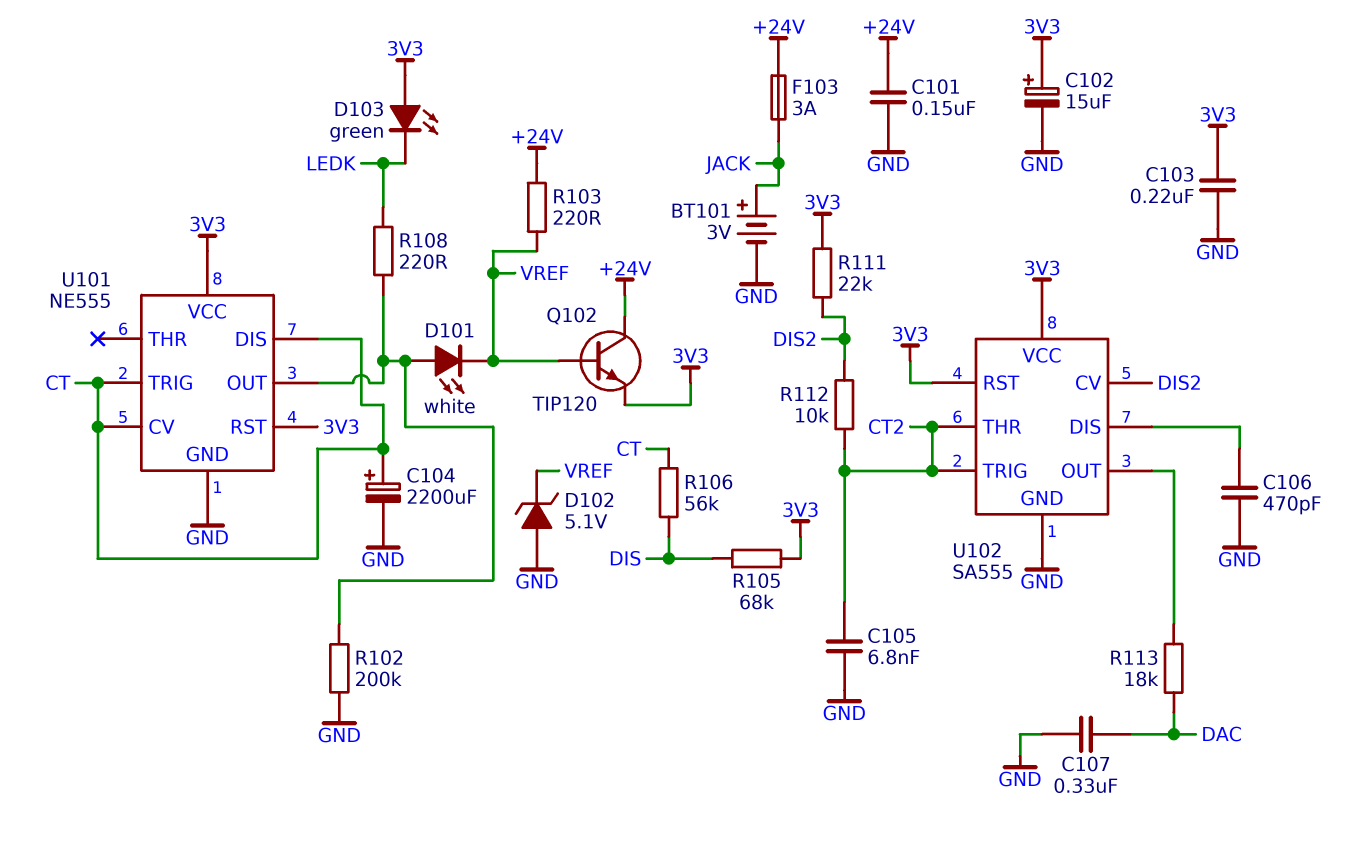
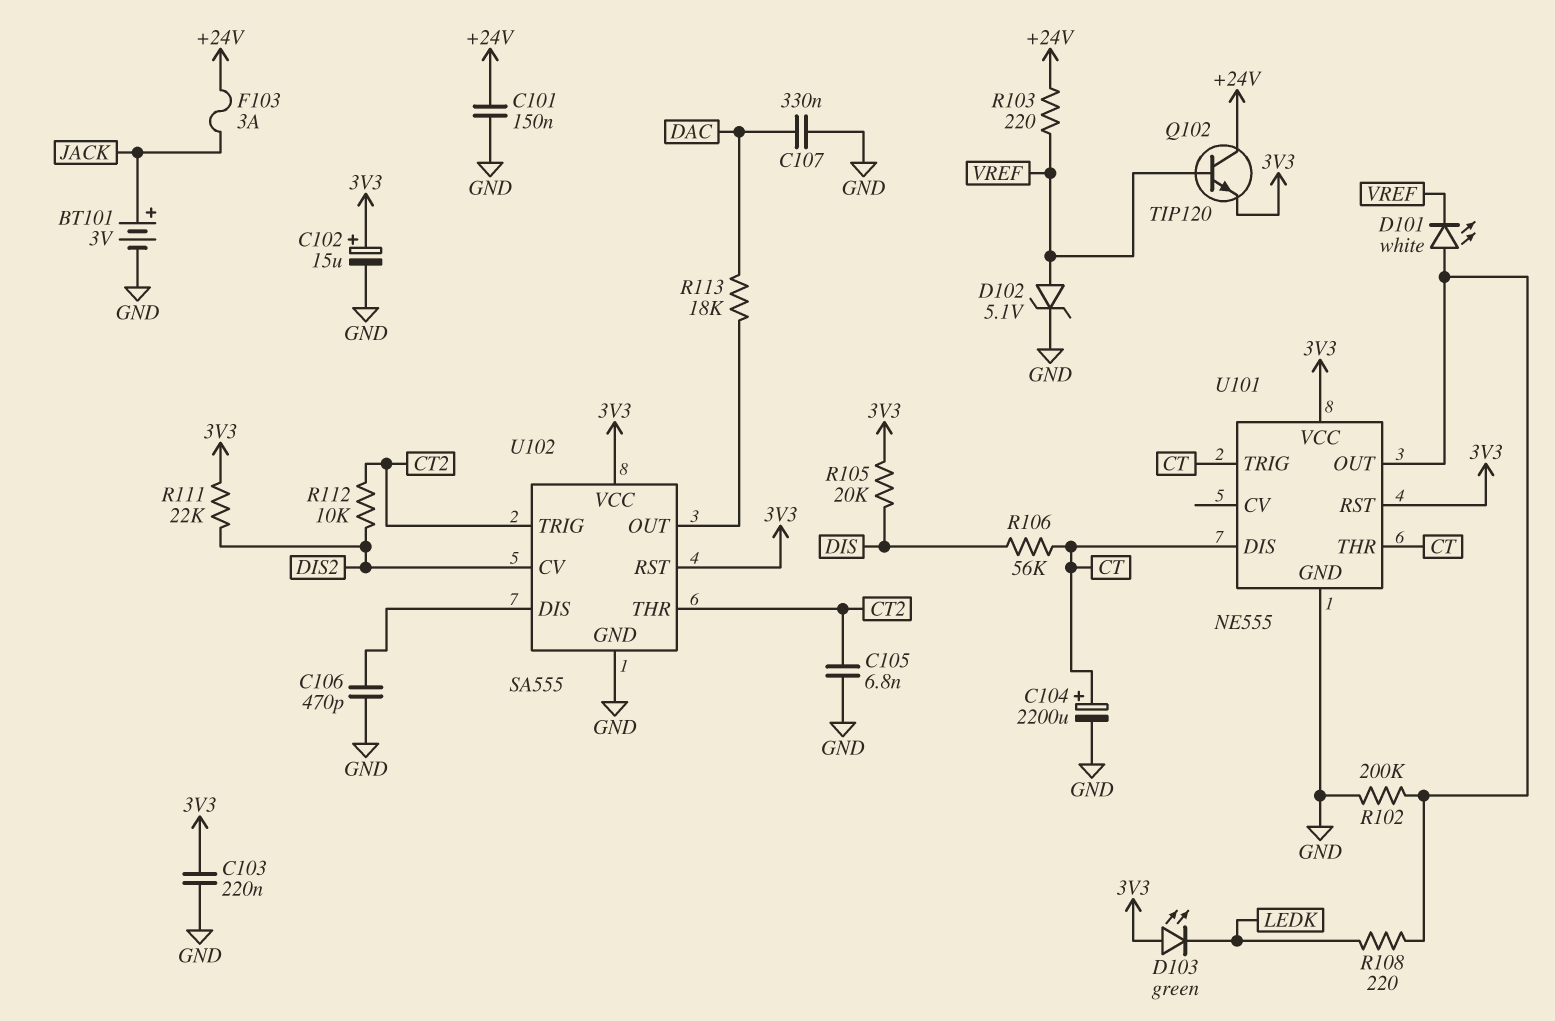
D102: zener 5.1V (A GND, K VREF) -> zener 5.1V (A VREF, K GND)
R105: 68k (3V3, DIS) -> 20k (3V3, DIS)
U101 pin CV: CT -> none
U101 pin THR: none -> CT

